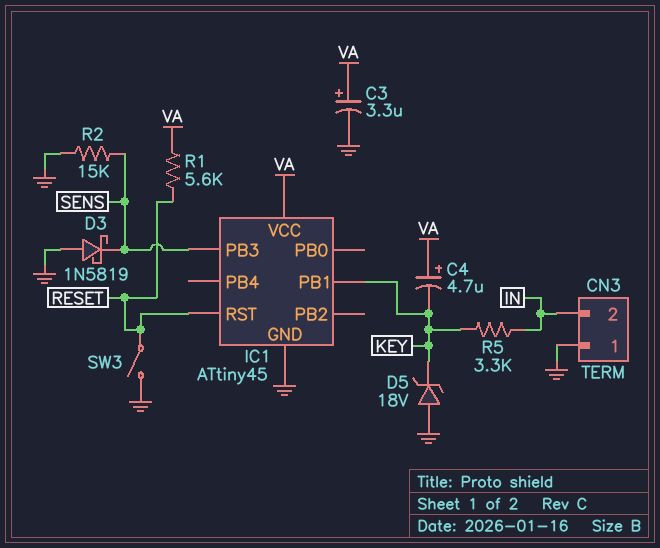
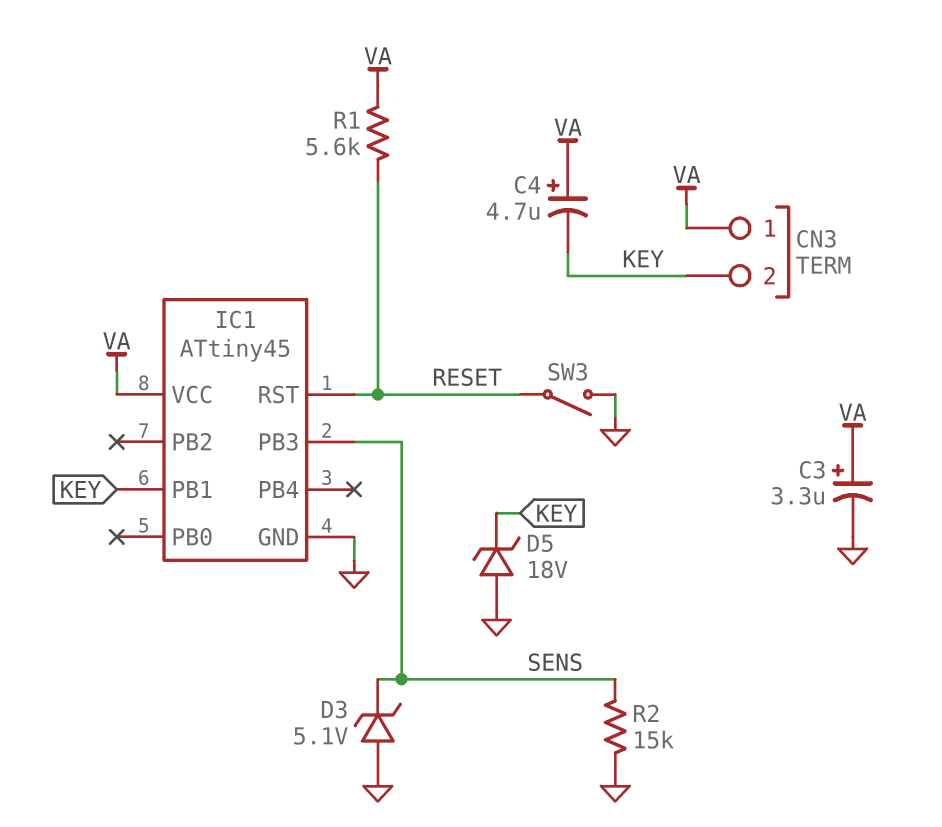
CN3 pin 1: GND -> VA
CN3 pin 2: IN -> KEY
D3: schottky 1N5819 (A GND, K SENS) -> zener 5.1V (A GND, K SENS)
R5: 3.3k (IN, KEY) -> none

